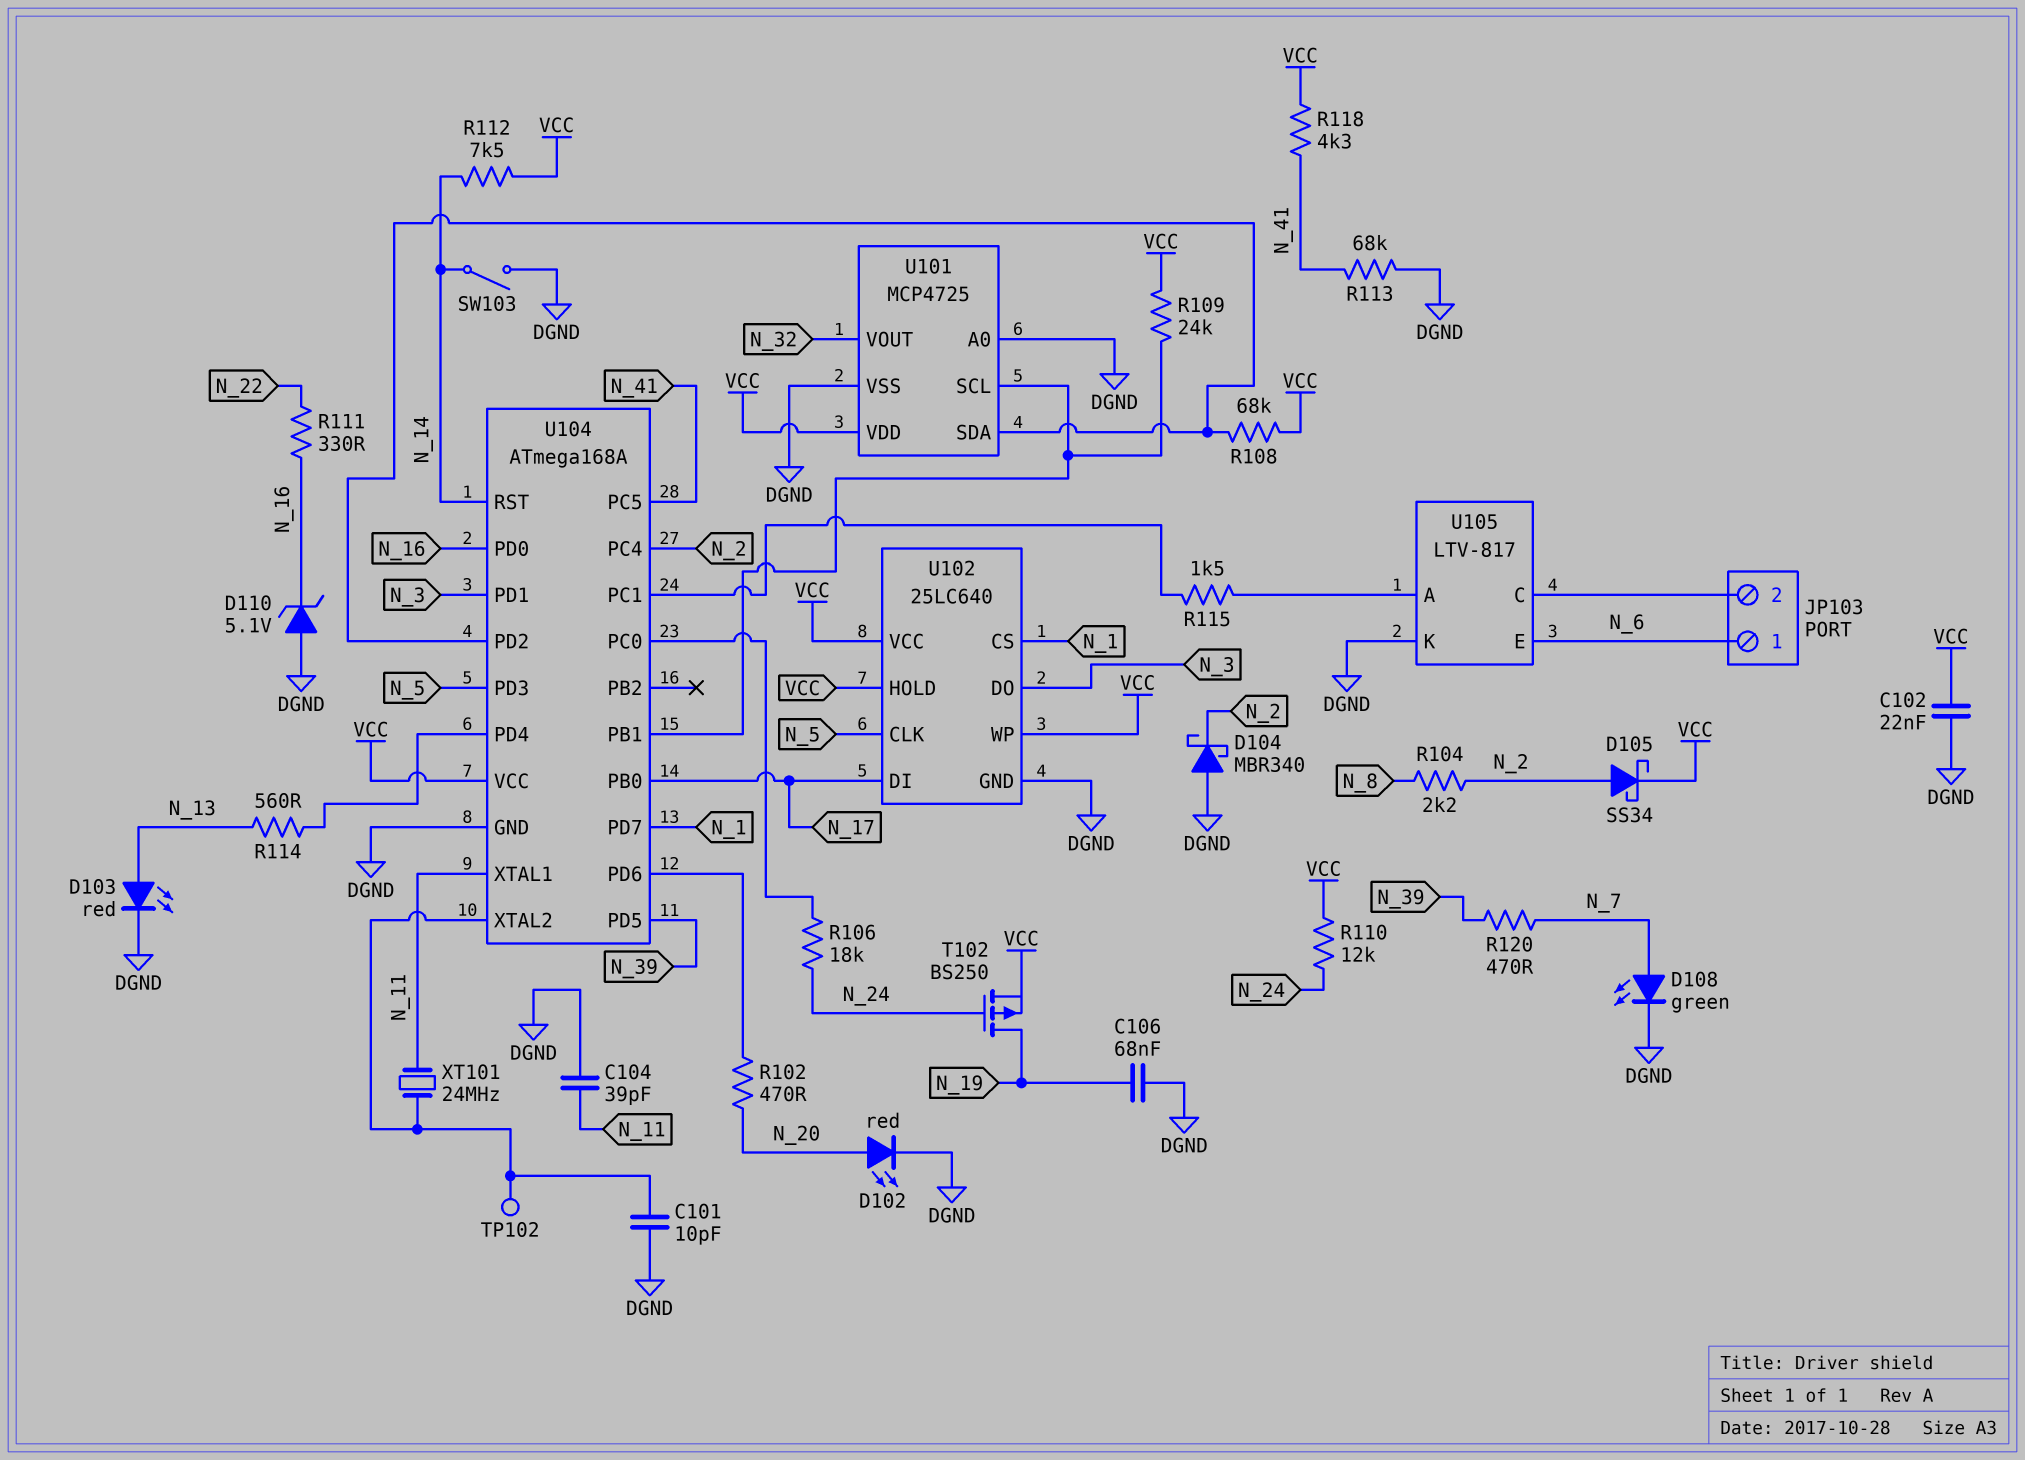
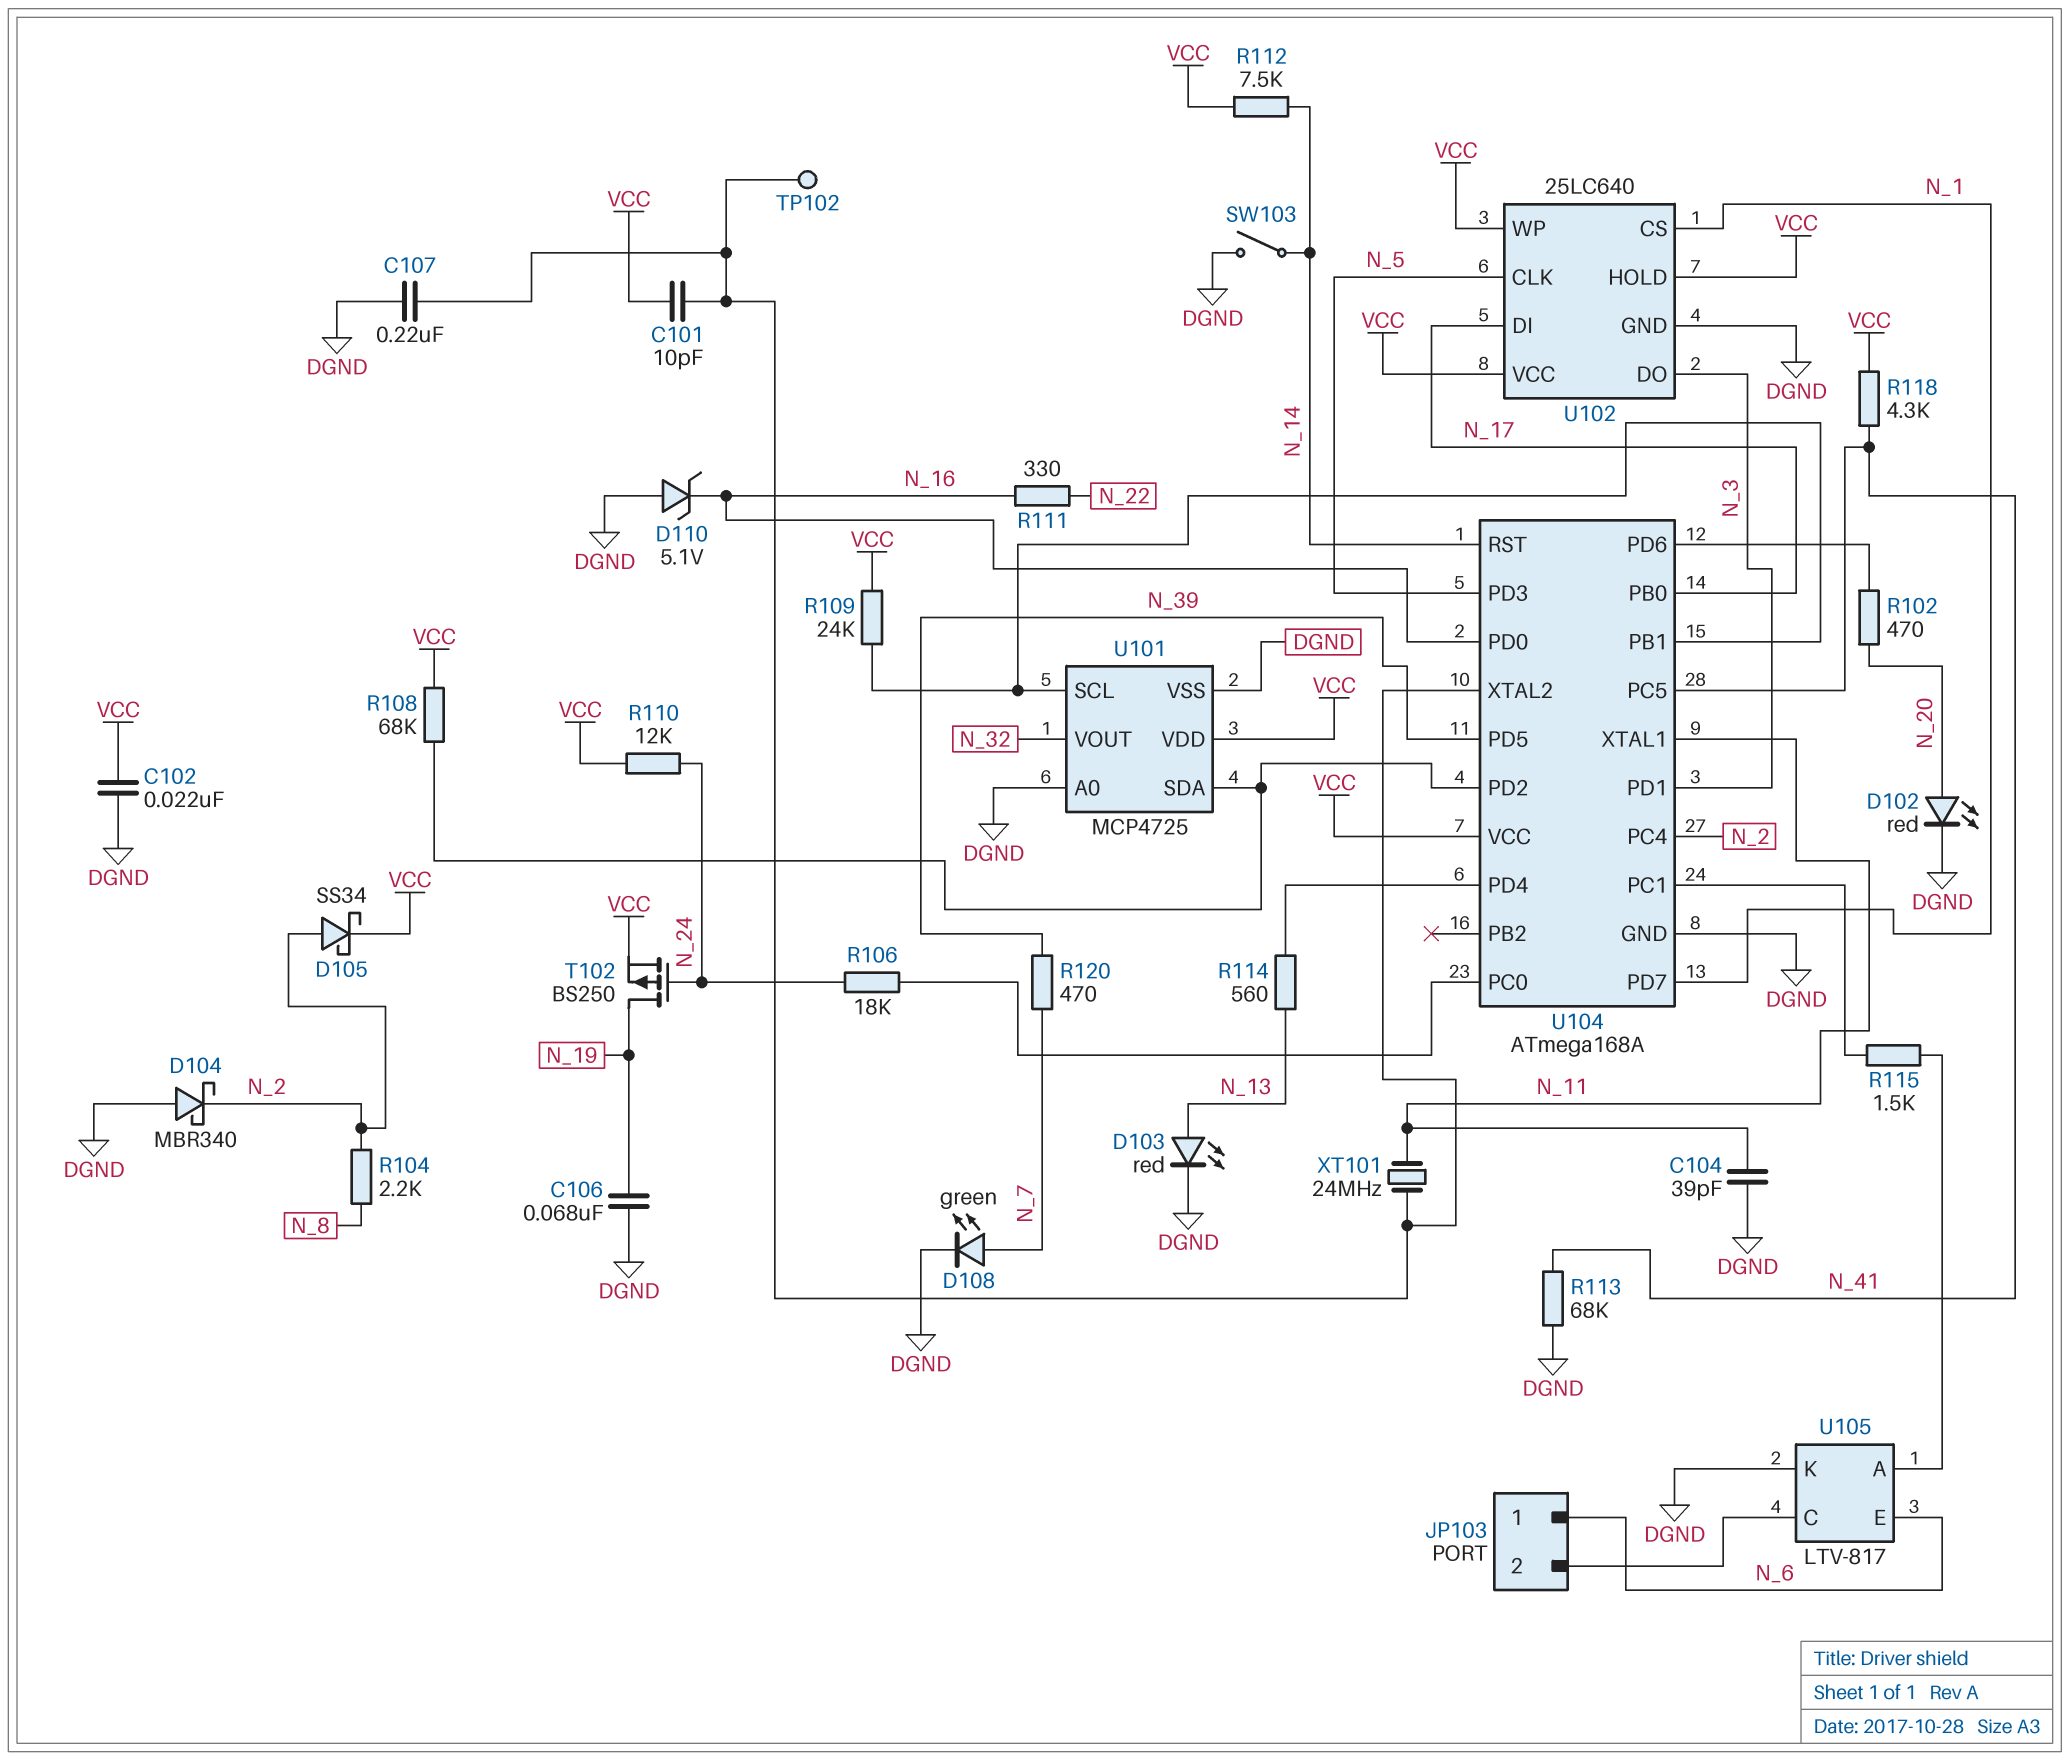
C101: 10pF (DGND, U104/XTAL2) -> 10pF (U104/XTAL2, VCC)
C107: none -> 220nF (DGND, U104/XTAL2)

